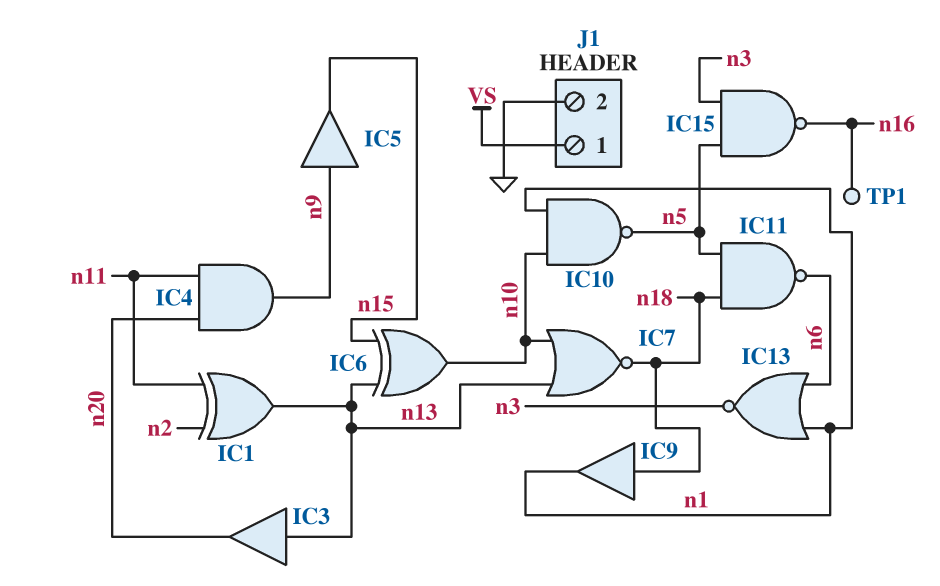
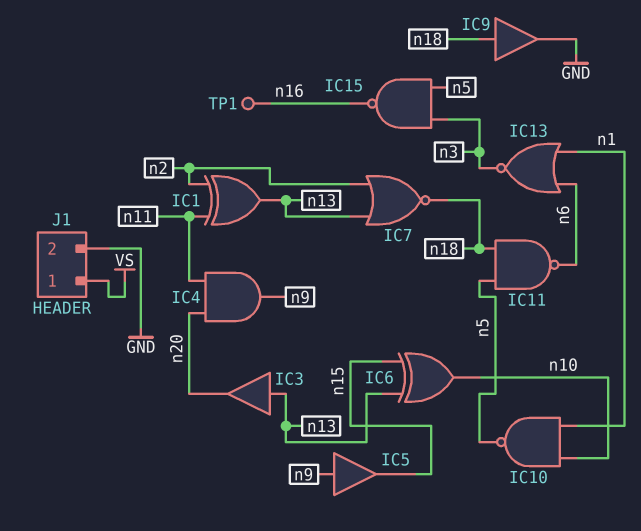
IC7: NOR (in n10, in n13, out n18) -> NOR (in n2, in n13, out n18)
IC9: buffer (in n18, out n1) -> buffer (in n18, out GND)

